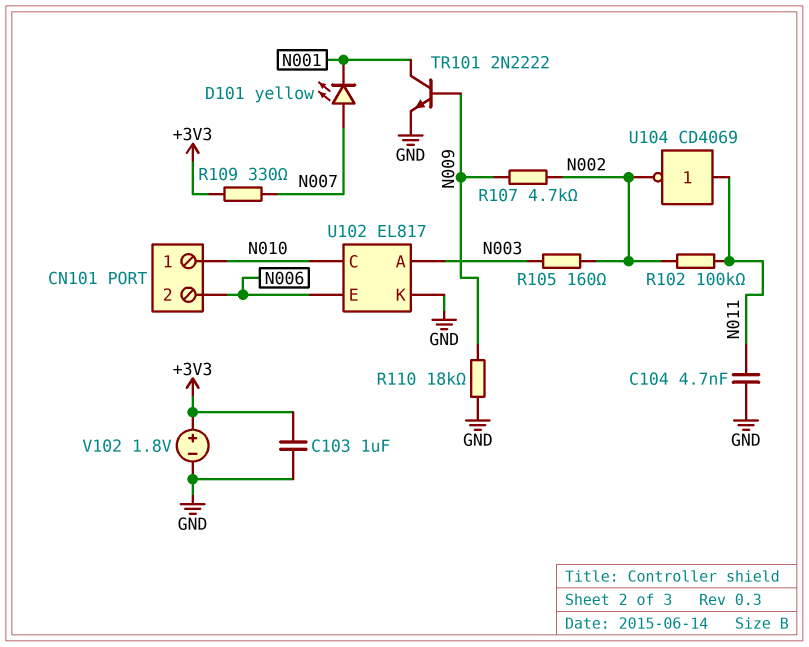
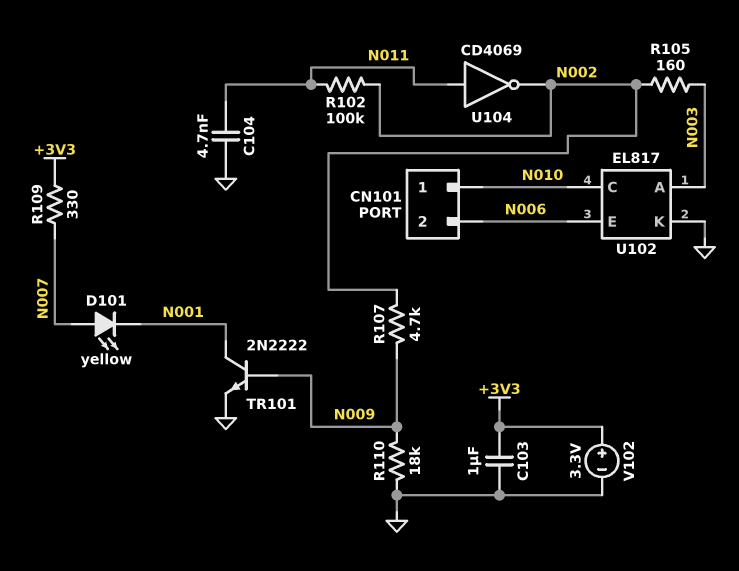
V102: 1.8V (plus +3V3, minus GND) -> 3.3V (plus +3V3, minus GND)

